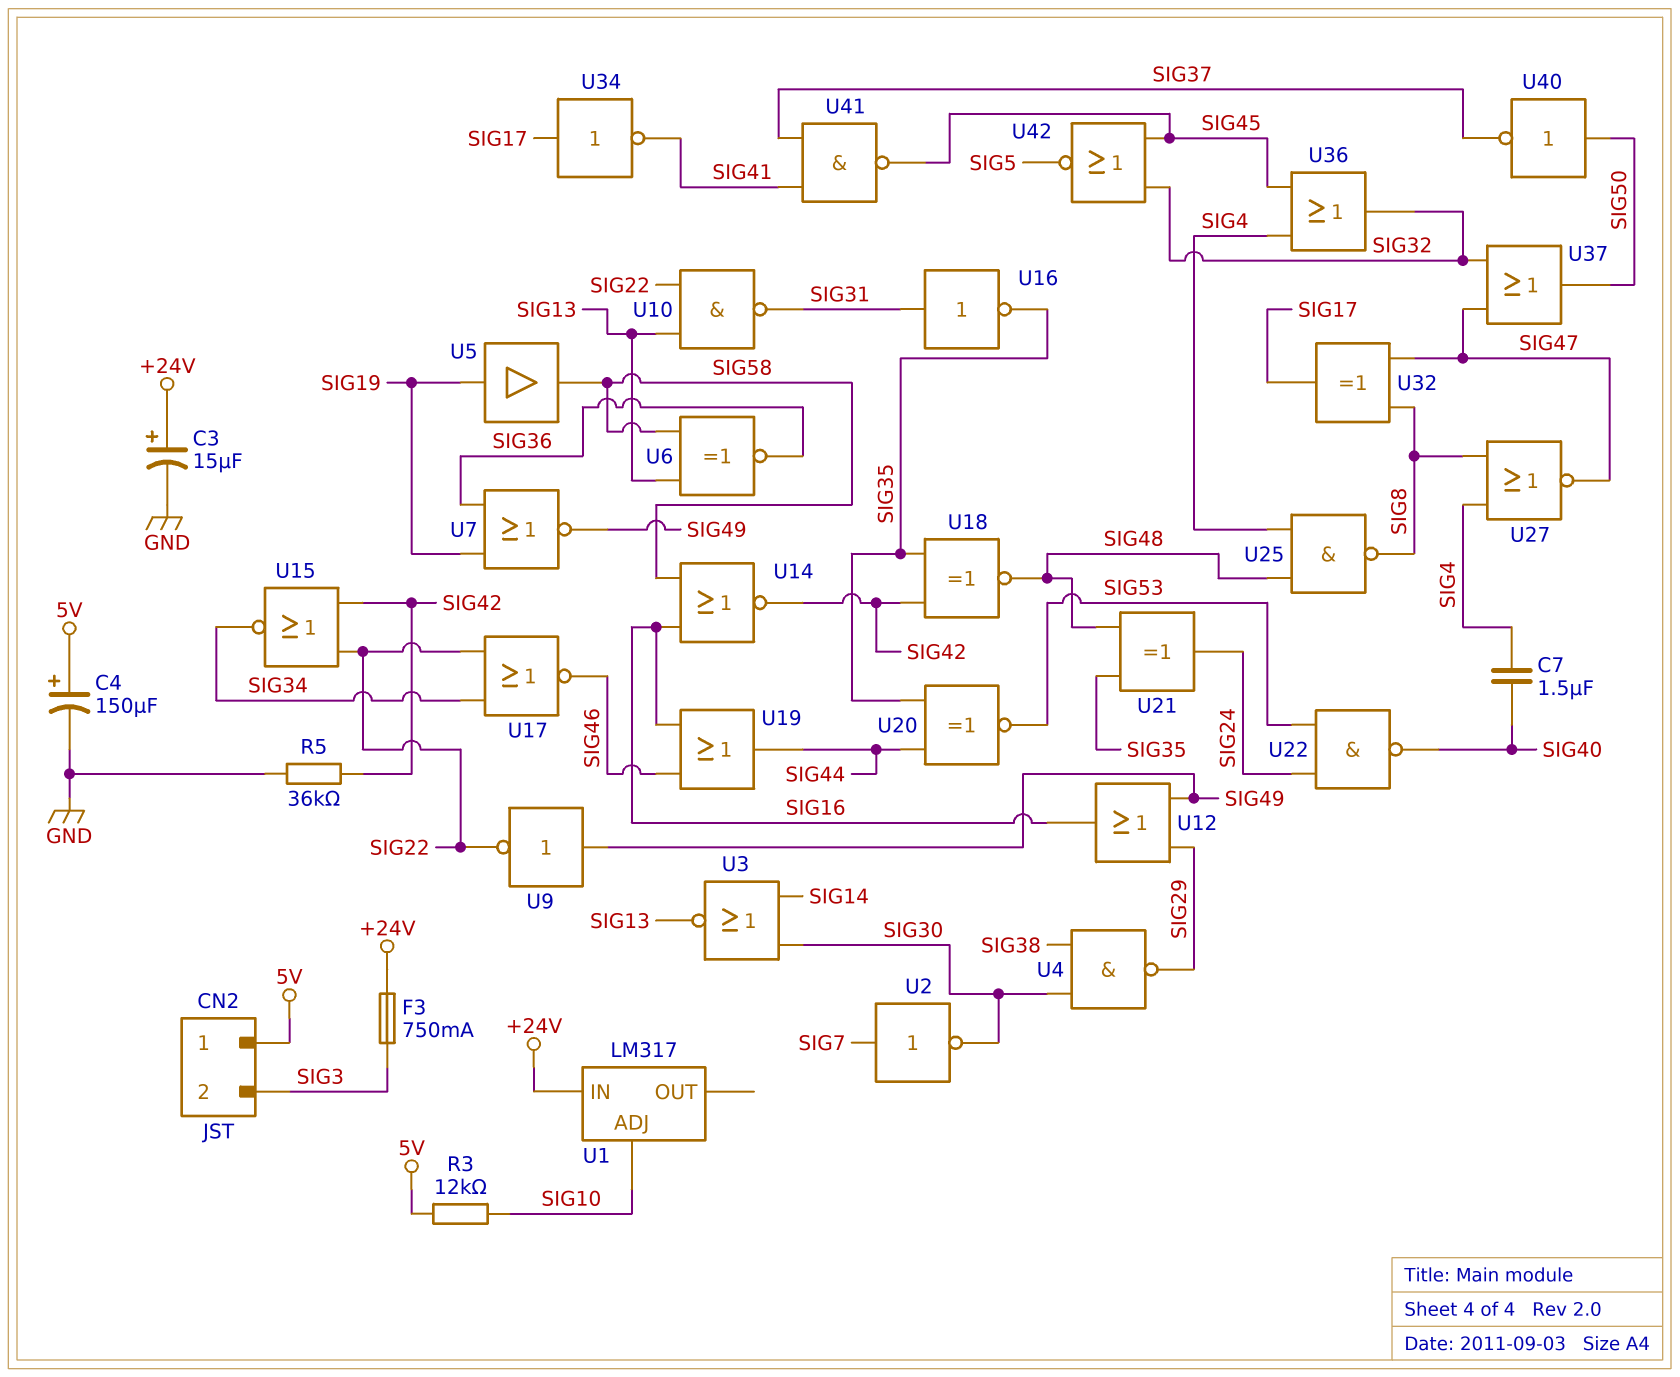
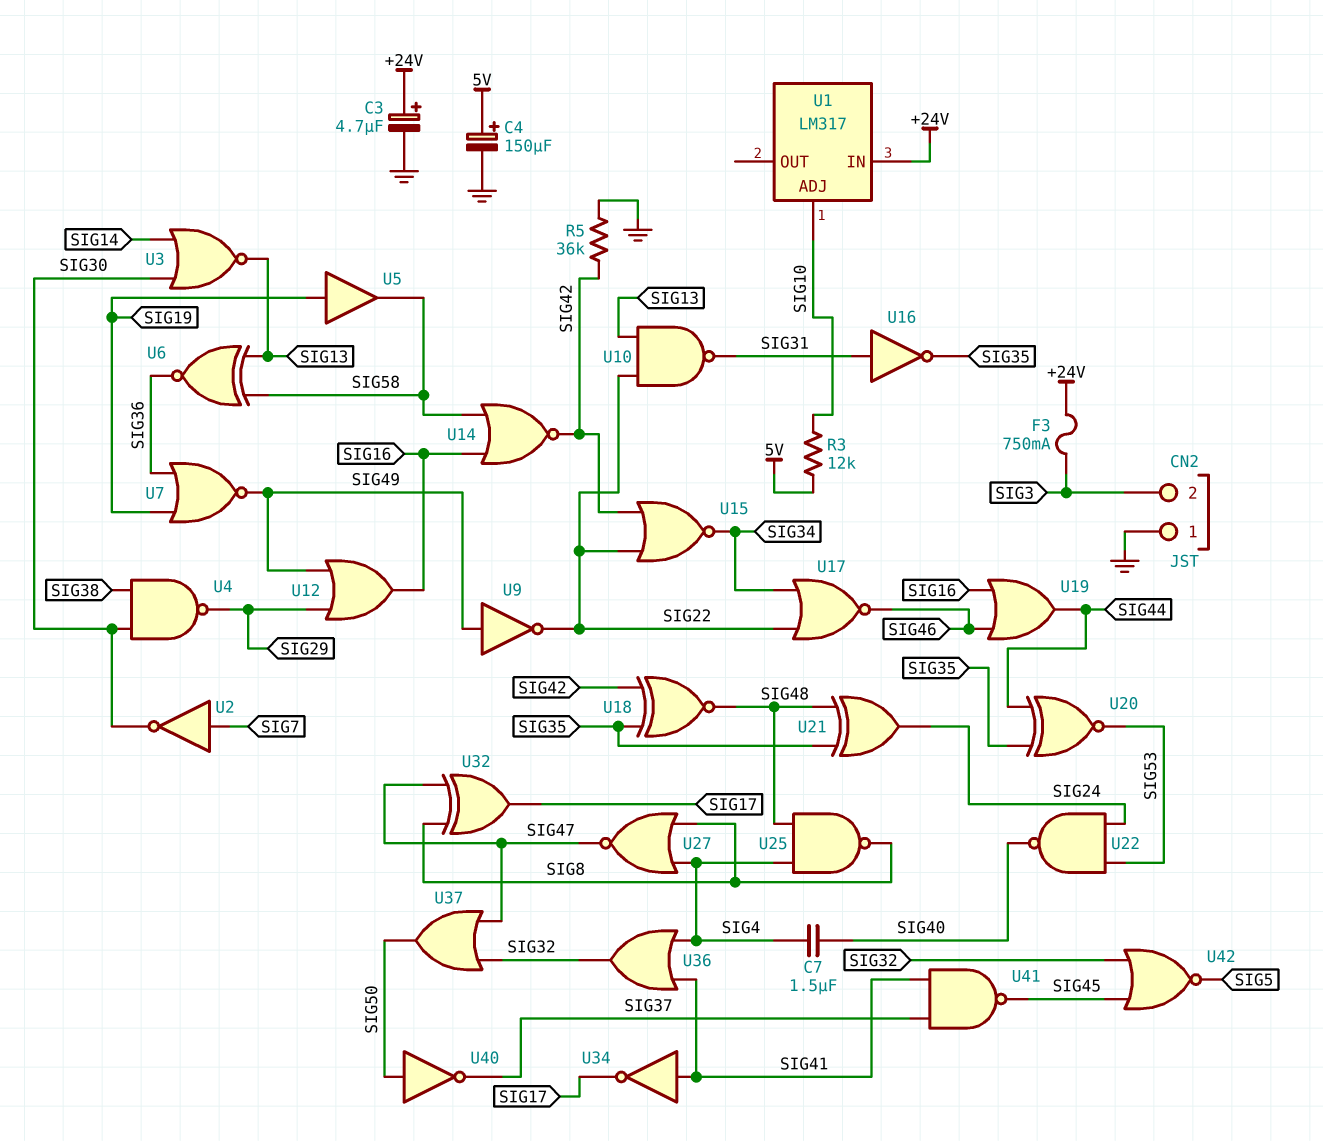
C3: 15uF (plus +24V, minus GND) -> 4.7uF (plus +24V, minus GND)
CN2 pin 1: 5V -> GND
U34: NOT (in SIG17, out SIG41) -> NOT (in SIG41, out SIG17)
U36: OR (in SIG4, in SIG45, out SIG32) -> OR (in SIG4, in SIG41, out SIG32)

